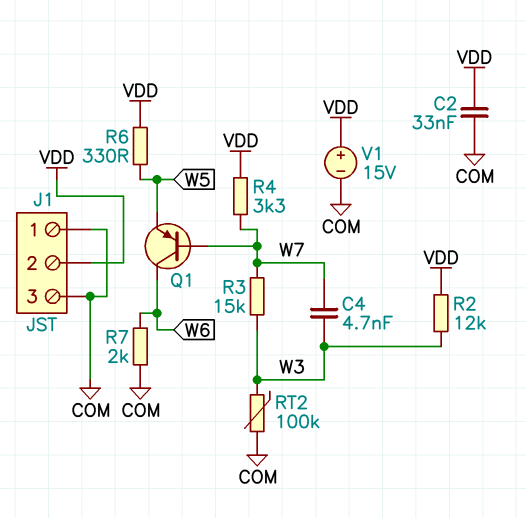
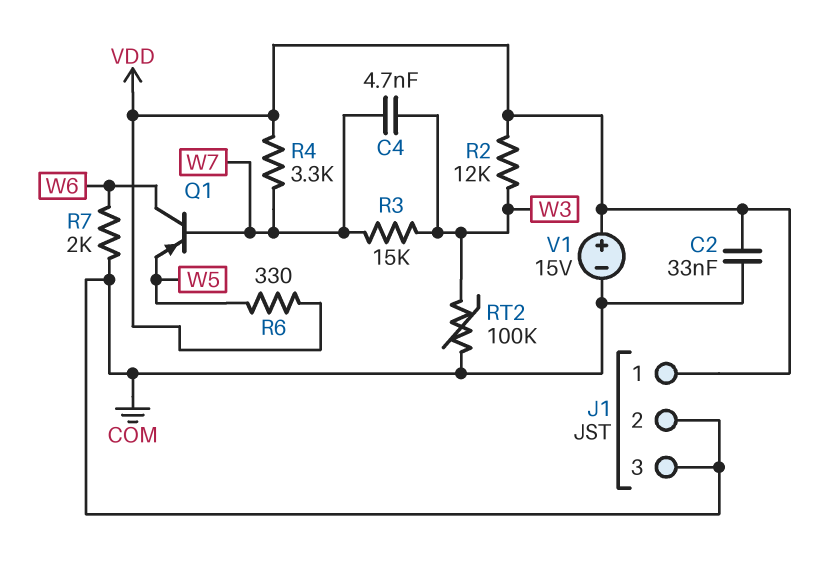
J1 pin 1: COM -> VDD
J1 pin 2: VDD -> COM

